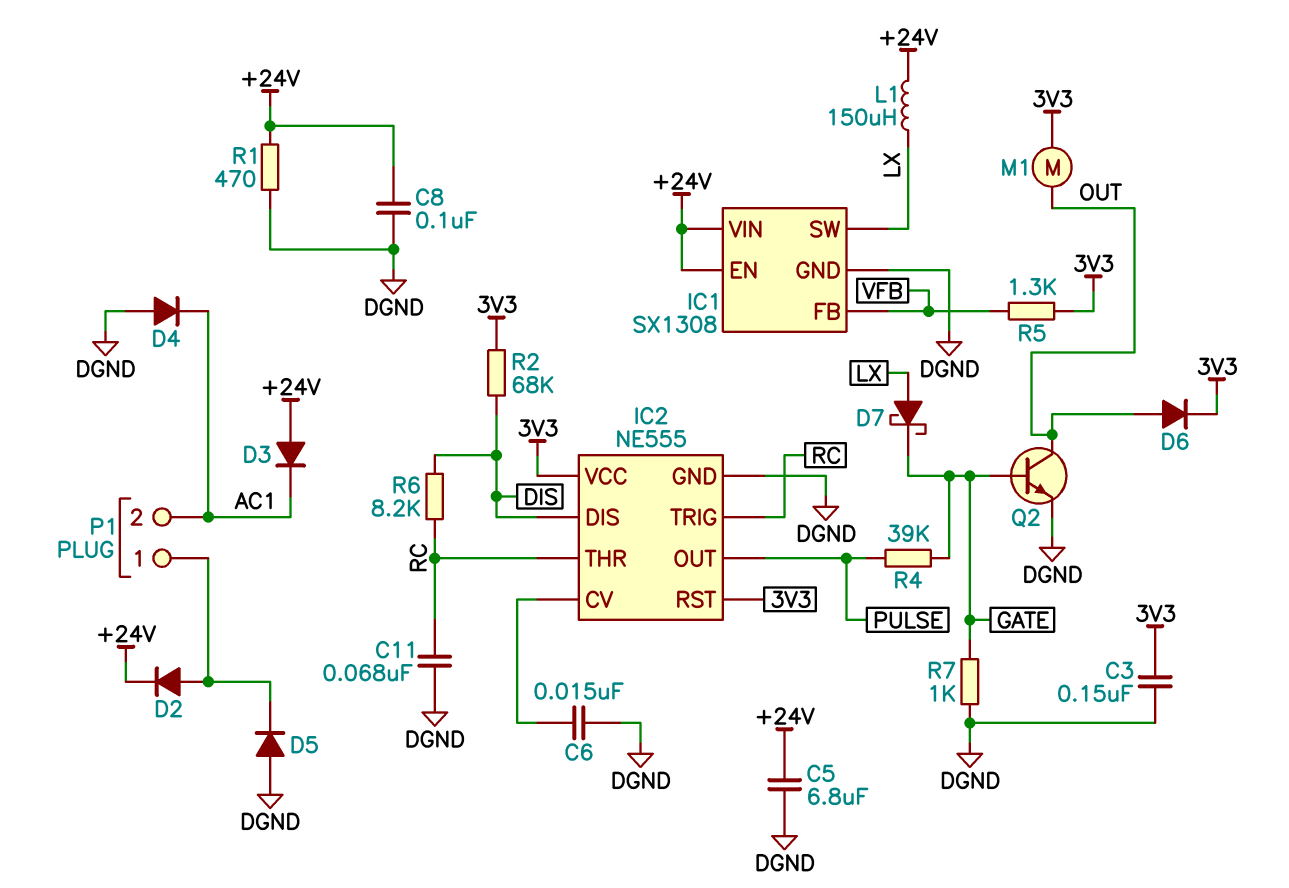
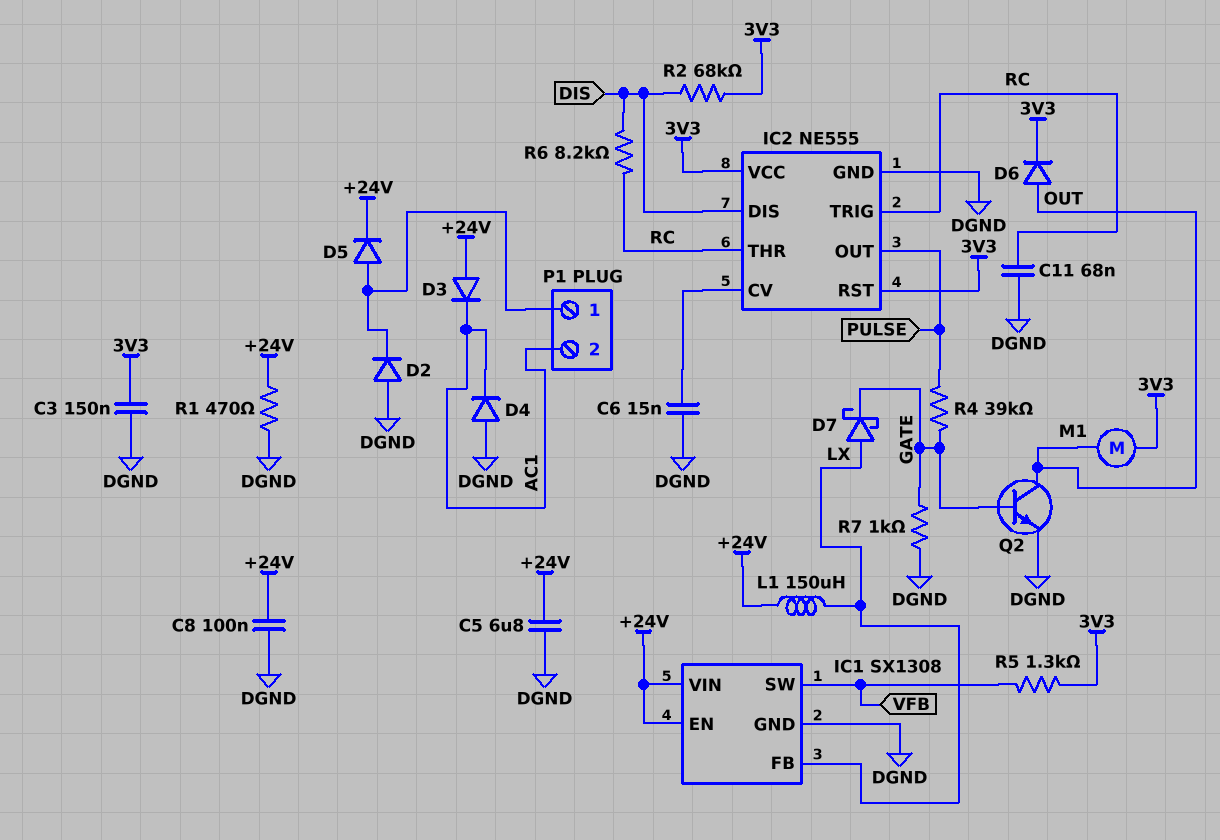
D2: diode (A P1/1, K +24V) -> diode (A DGND, K P1/1)
D5: diode (A DGND, K P1/1) -> diode (A P1/1, K +24V)
IC1 pin FB: VFB -> LX
IC1 pin SW: LX -> VFB

